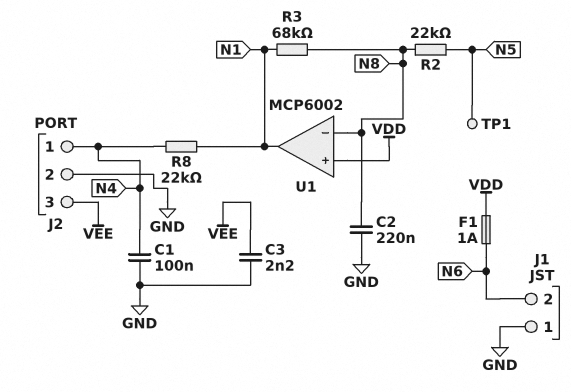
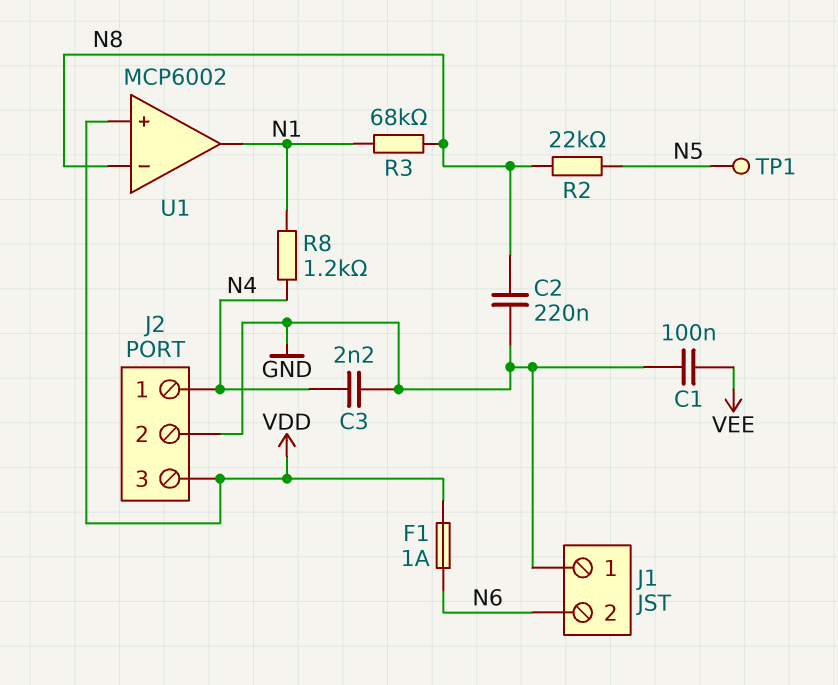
C1: 100nF (GND, N4) -> 100nF (GND, VEE)
C3: 2.2nF (GND, VEE) -> 2.2nF (GND, N4)
J2 pin 3: VEE -> VDD
R8: 22k (N1, N4) -> 1.2k (N1, N4)

